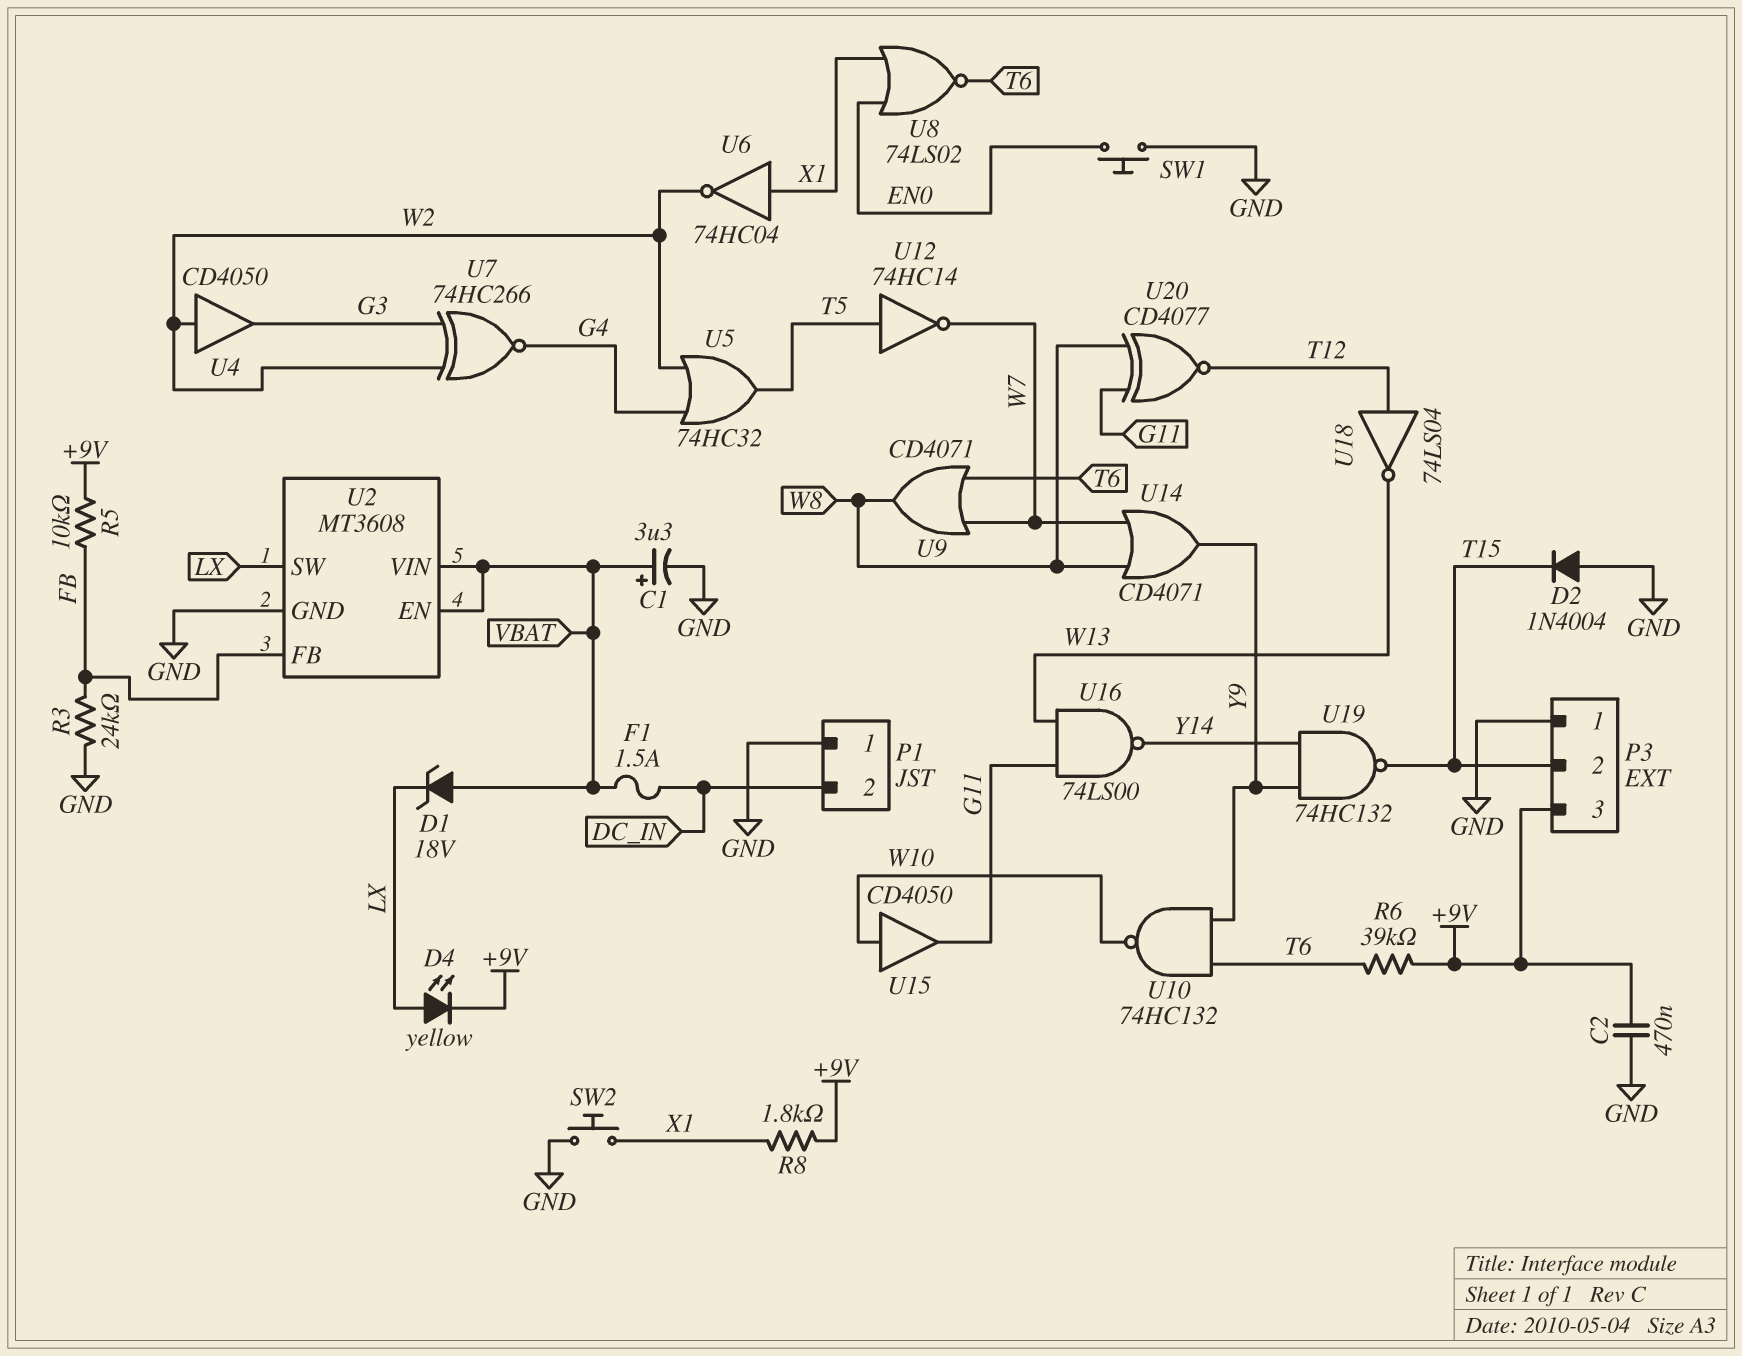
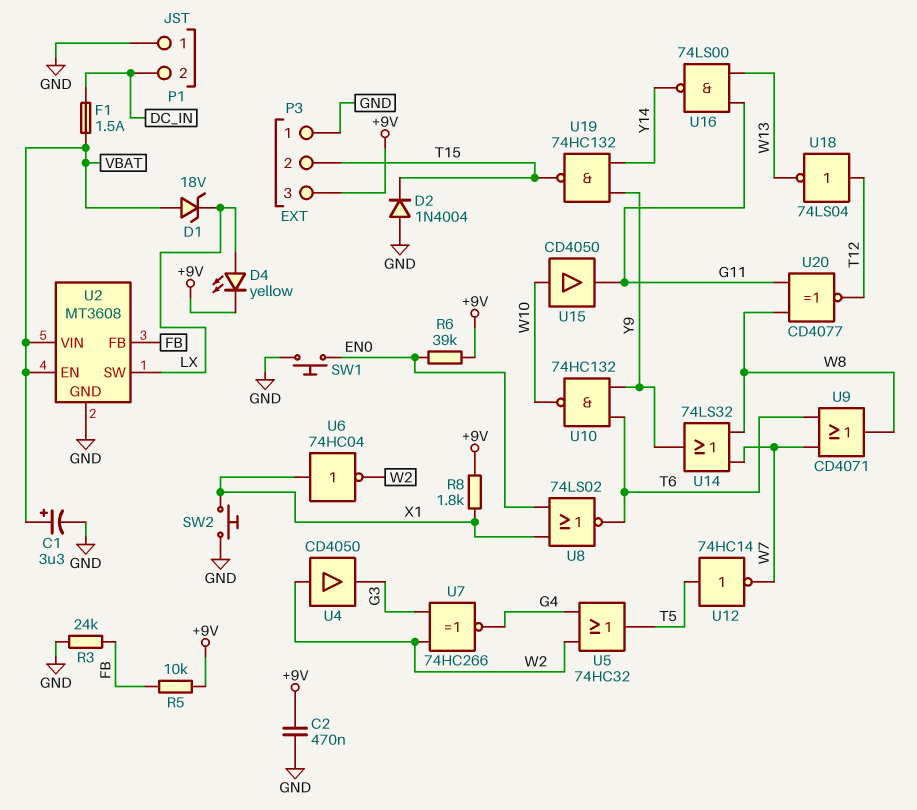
R6: 39k (+9V, T6) -> 39k (+9V, EN0)
U14: OR CD4071 (in W7, in W8, out Y9) -> OR 74LS32 (in W7, in W8, out Y9)

